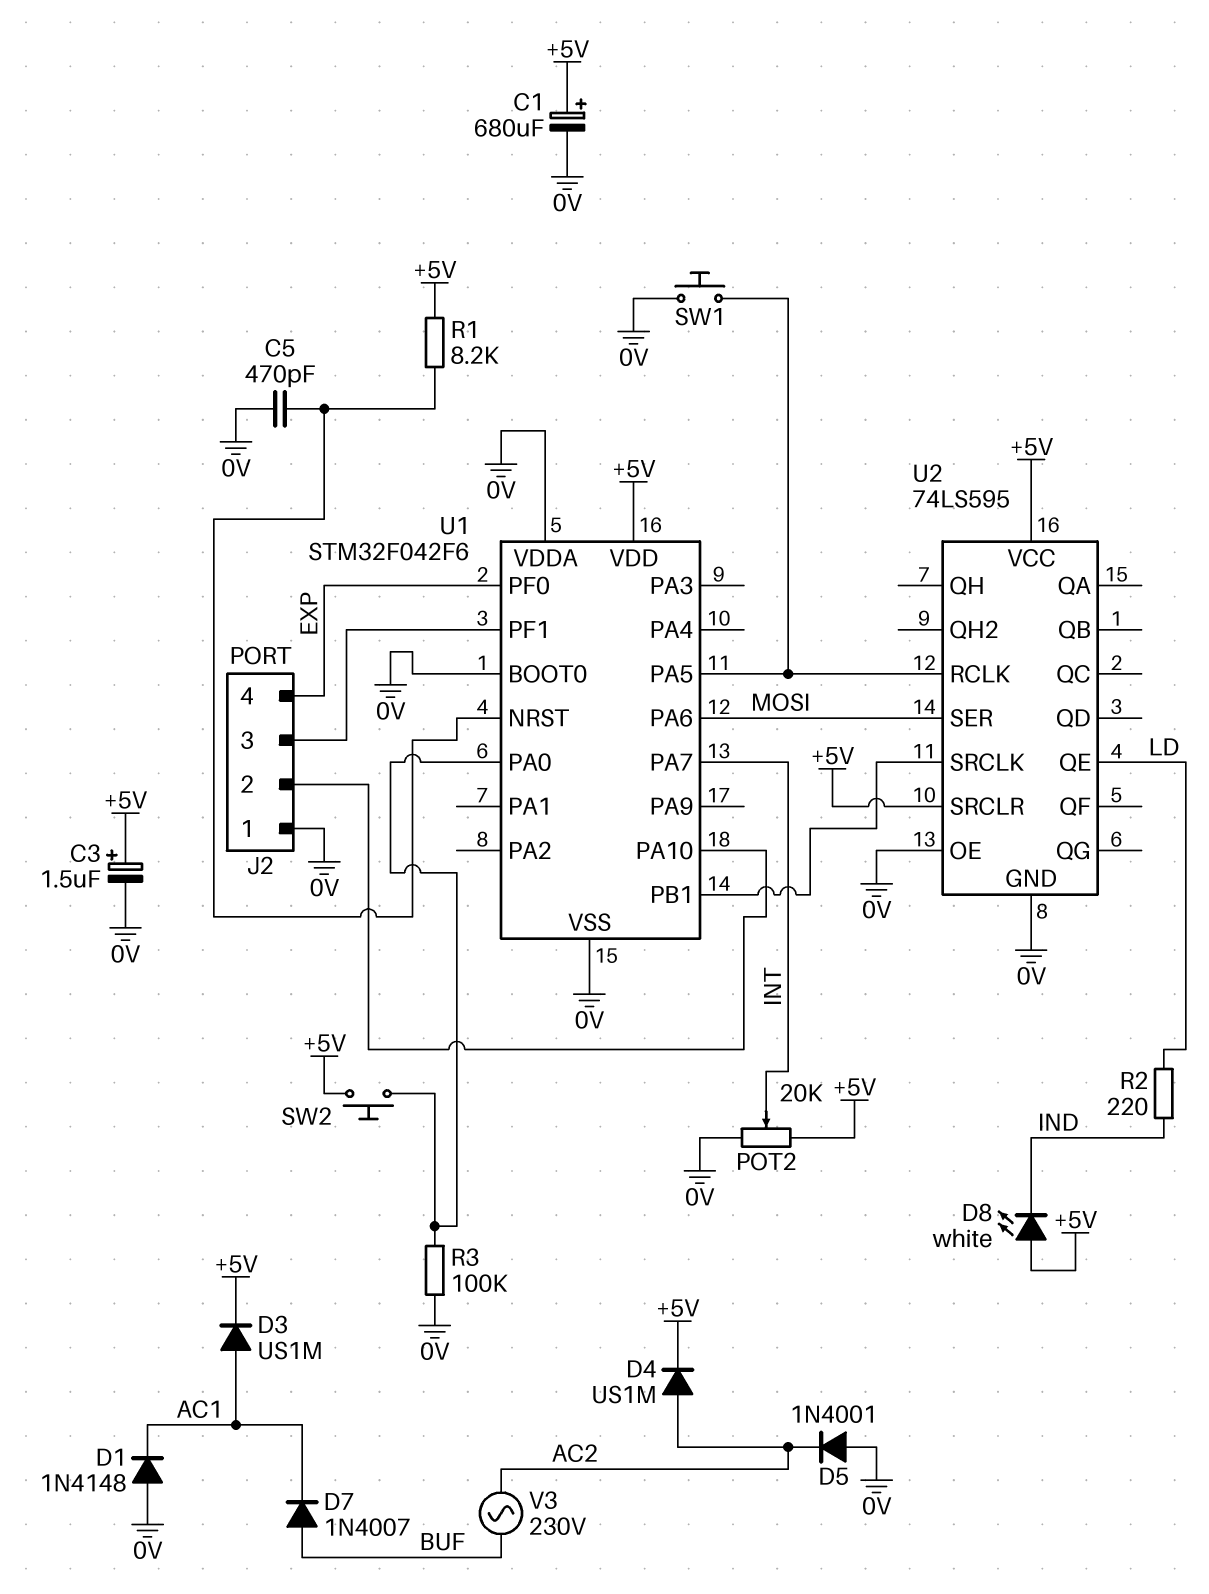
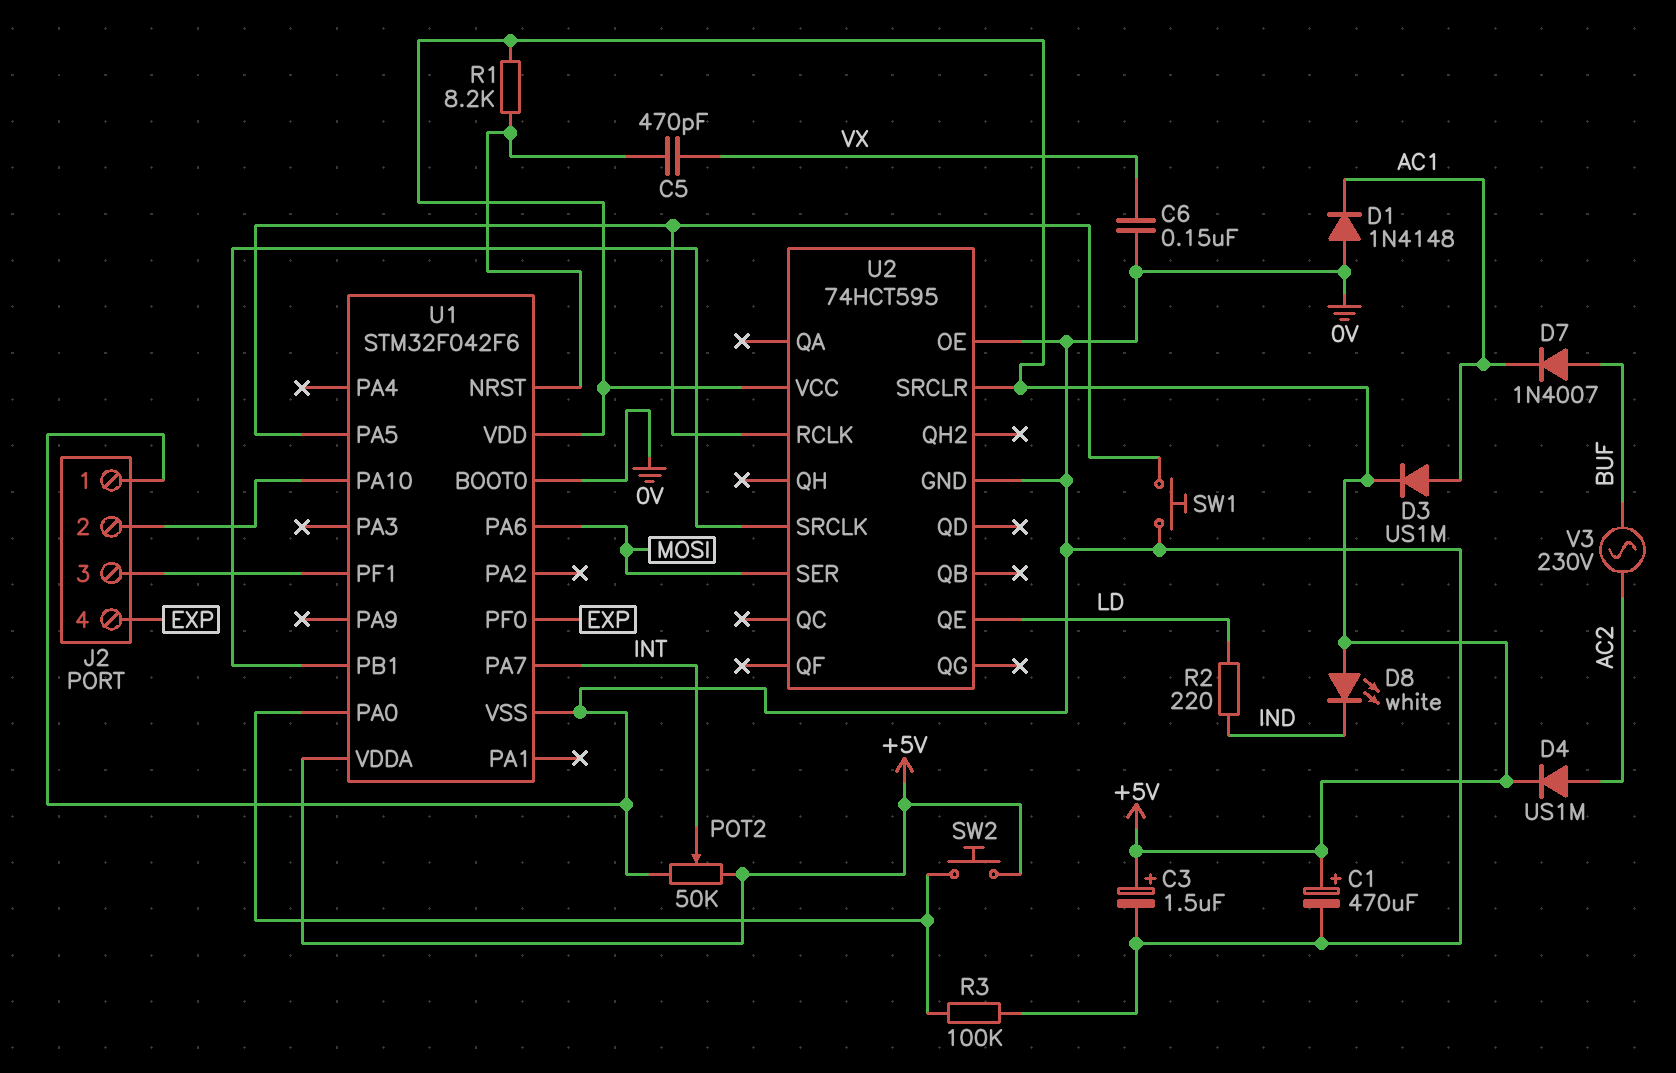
C1: 680uF (plus +5V, minus 0V) -> 470uF (plus +5V, minus 0V)
C5: 470pF (0V, U1/NRST) -> 470pF (U1/NRST, VX)
C6: none -> 150nF (0V, VX)
D5: diode 1N4001 (A 0V, K AC2) -> none
POT2: 20k (+5V, 0V, wiper INT) -> 50k (+5V, 0V, wiper INT)
U1 pin VDDA: 0V -> +5V
U2: 74LS595 -> 74HCT595

